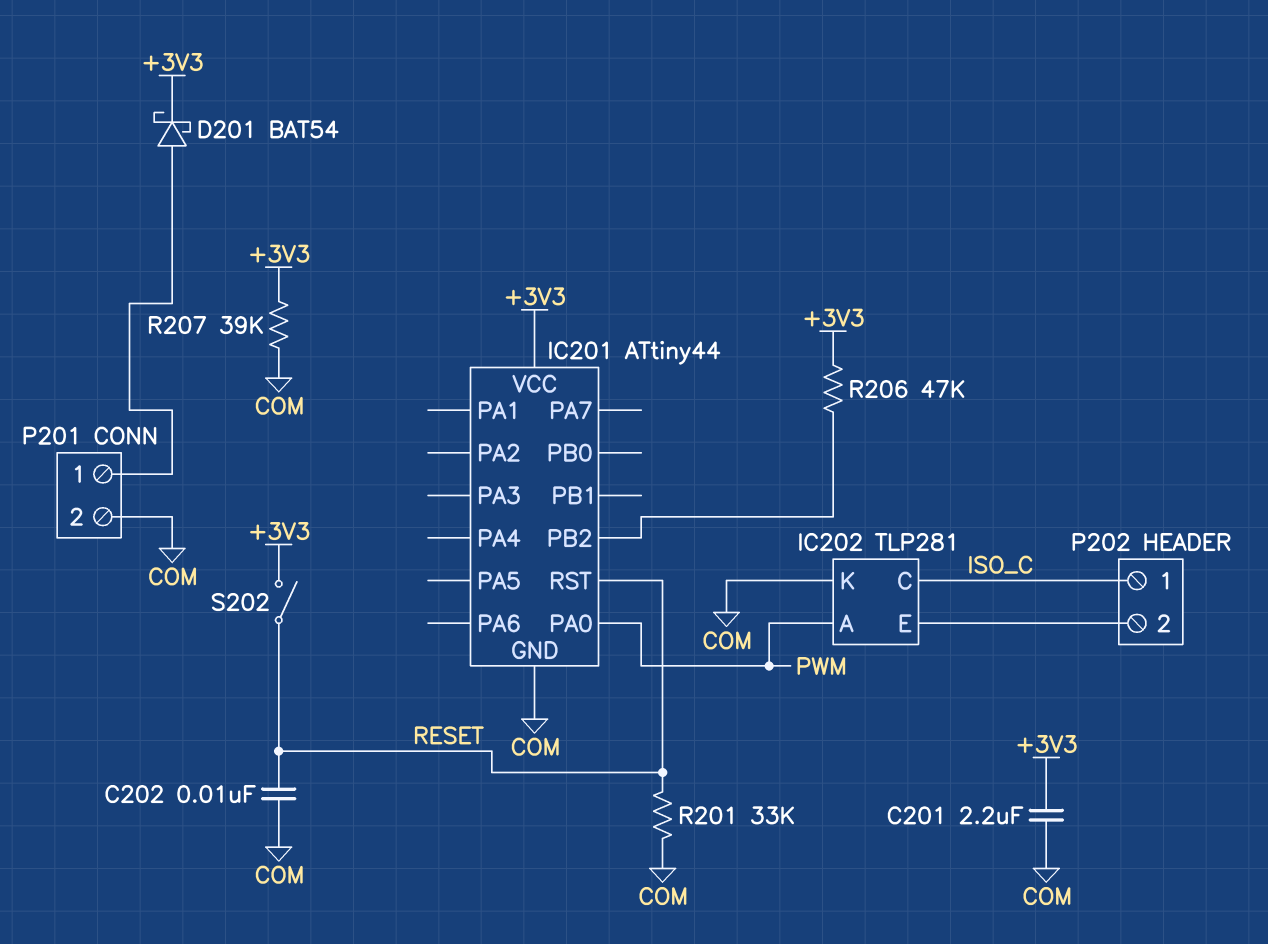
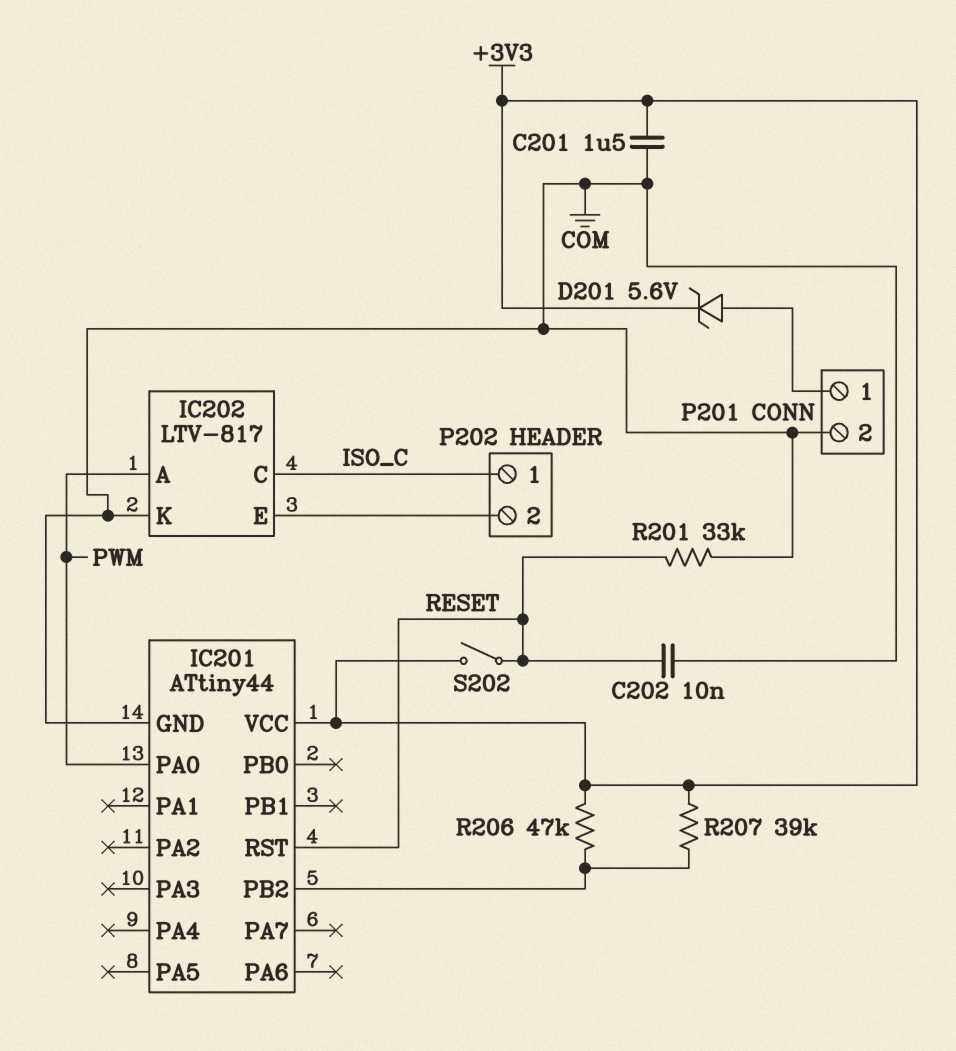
C201: 2.2uF (+3V3, COM) -> 1.5uF (+3V3, COM)
D201: schottky BAT54 (A P201/1, K +3V3) -> zener 5.6V (A P201/1, K +3V3)
IC202: TLP281 -> LTV-817
R207: 39k (+3V3, COM) -> 39k (+3V3, IC201/PB2)

